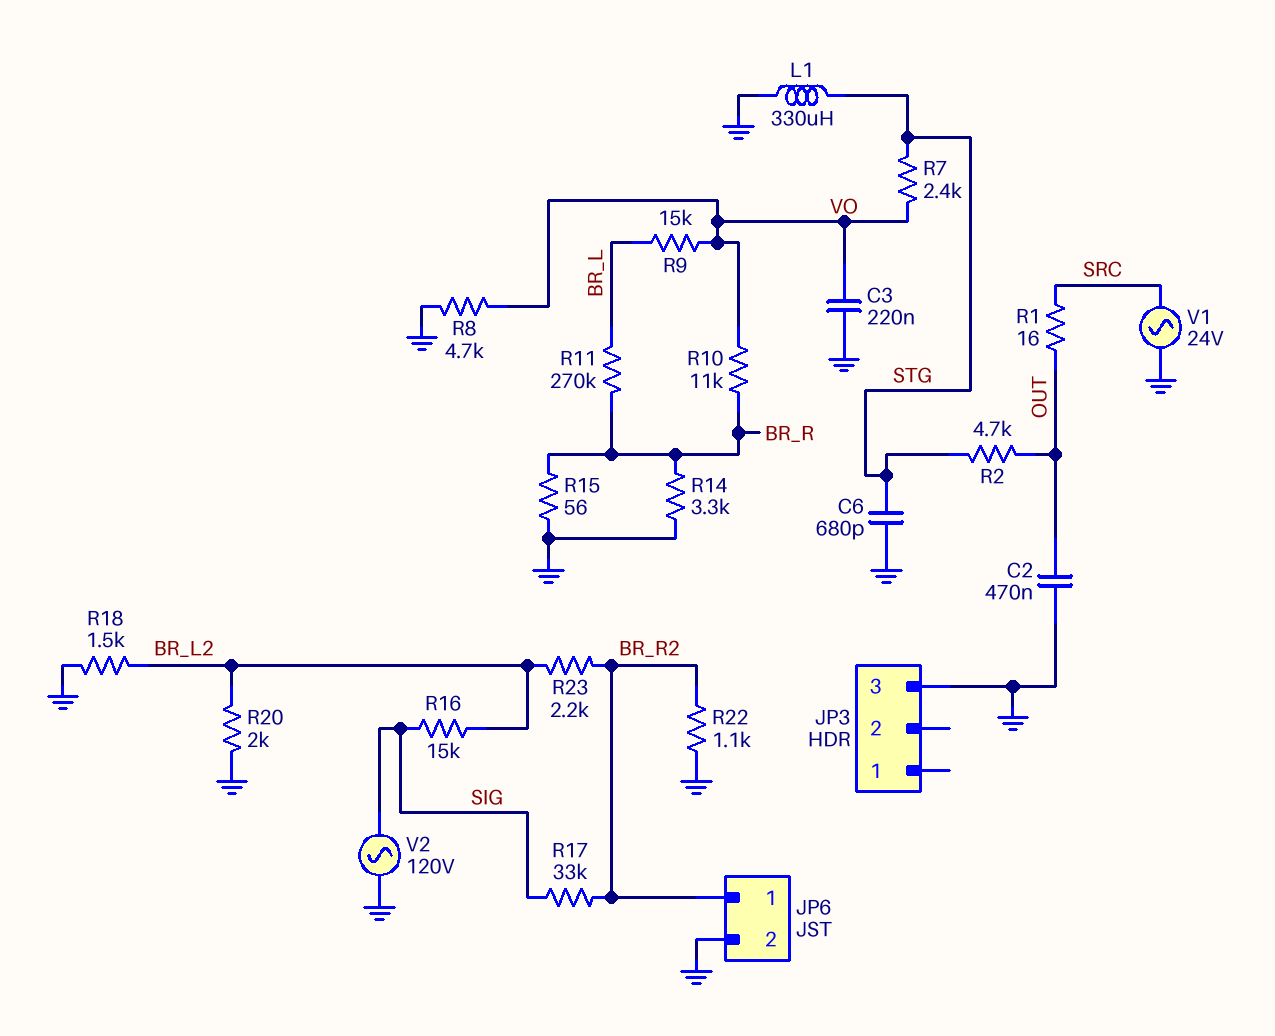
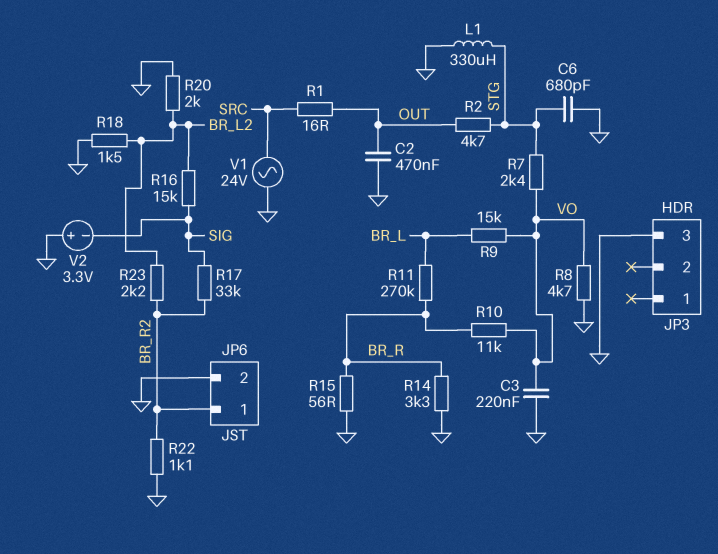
V2: AC 120V (GND, SIG) -> 3.3V (plus GND, minus SIG)

